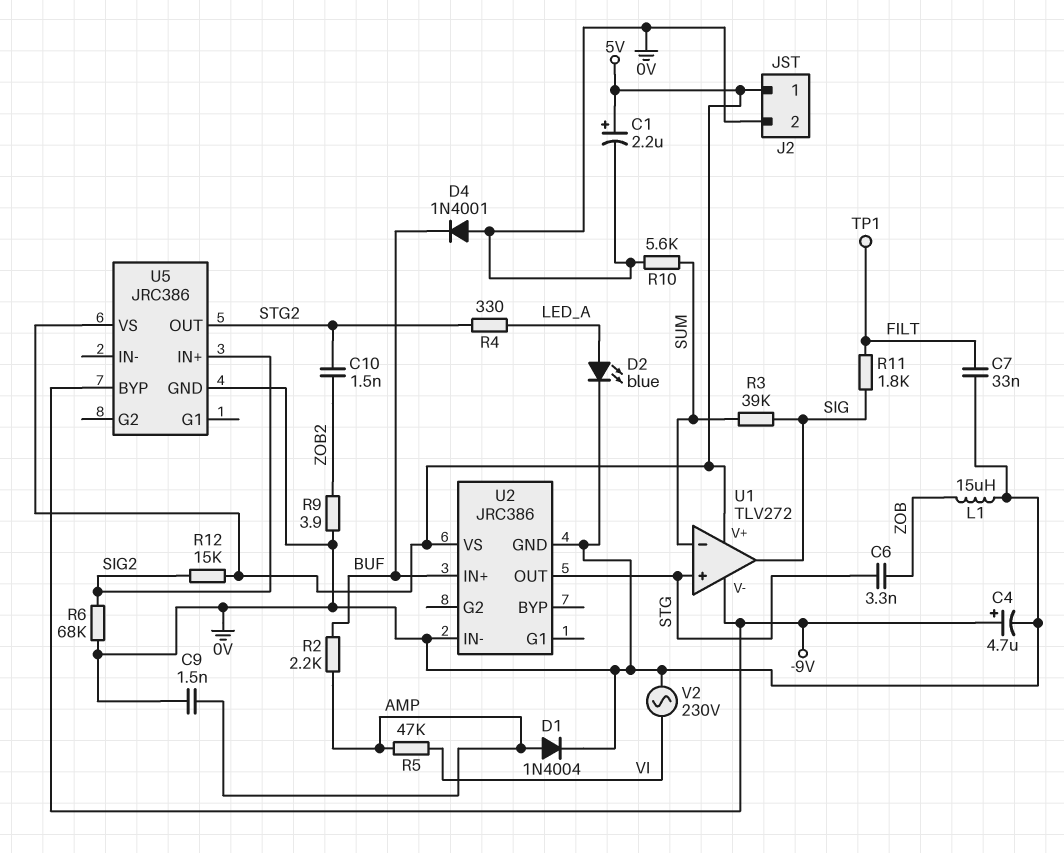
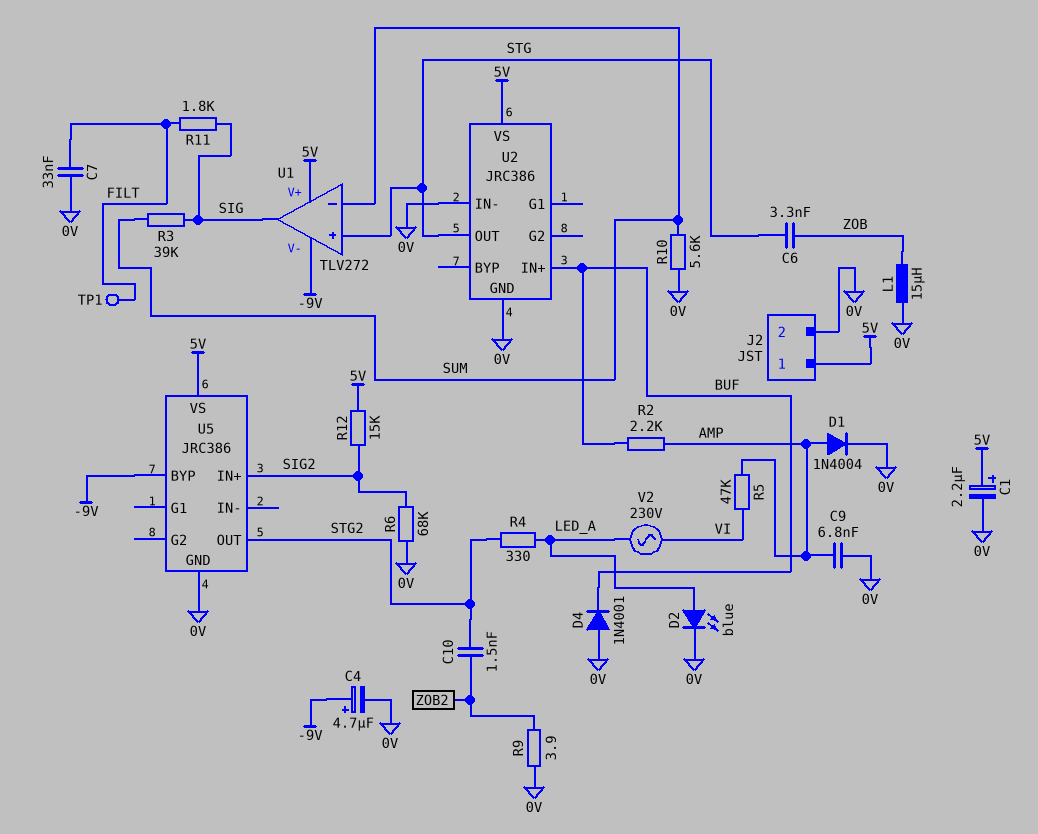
C9: 1.5nF (0V, AMP) -> 6.8nF (0V, AMP)
V2: AC 230V (0V, VI) -> AC 230V (LED_A, VI)

